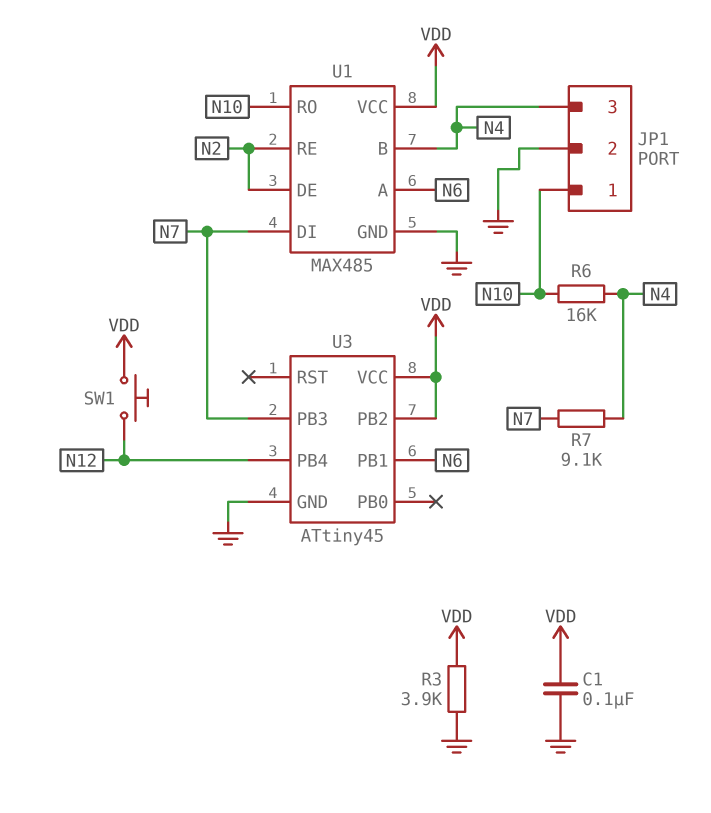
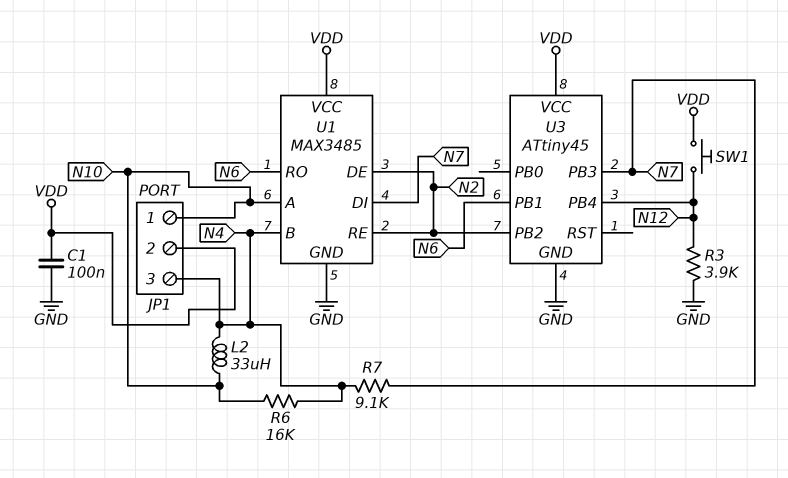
JP1 pin 2: GND -> VDD
L2: none -> 33uH (N4, N10)
R3: 3.9k (GND, VDD) -> 3.9k (GND, N12)
U1: MAX485 -> MAX3485
U1 pin A: N6 -> N10
U1 pin RO: N10 -> N6
U3 pin PB2: VDD -> N2

